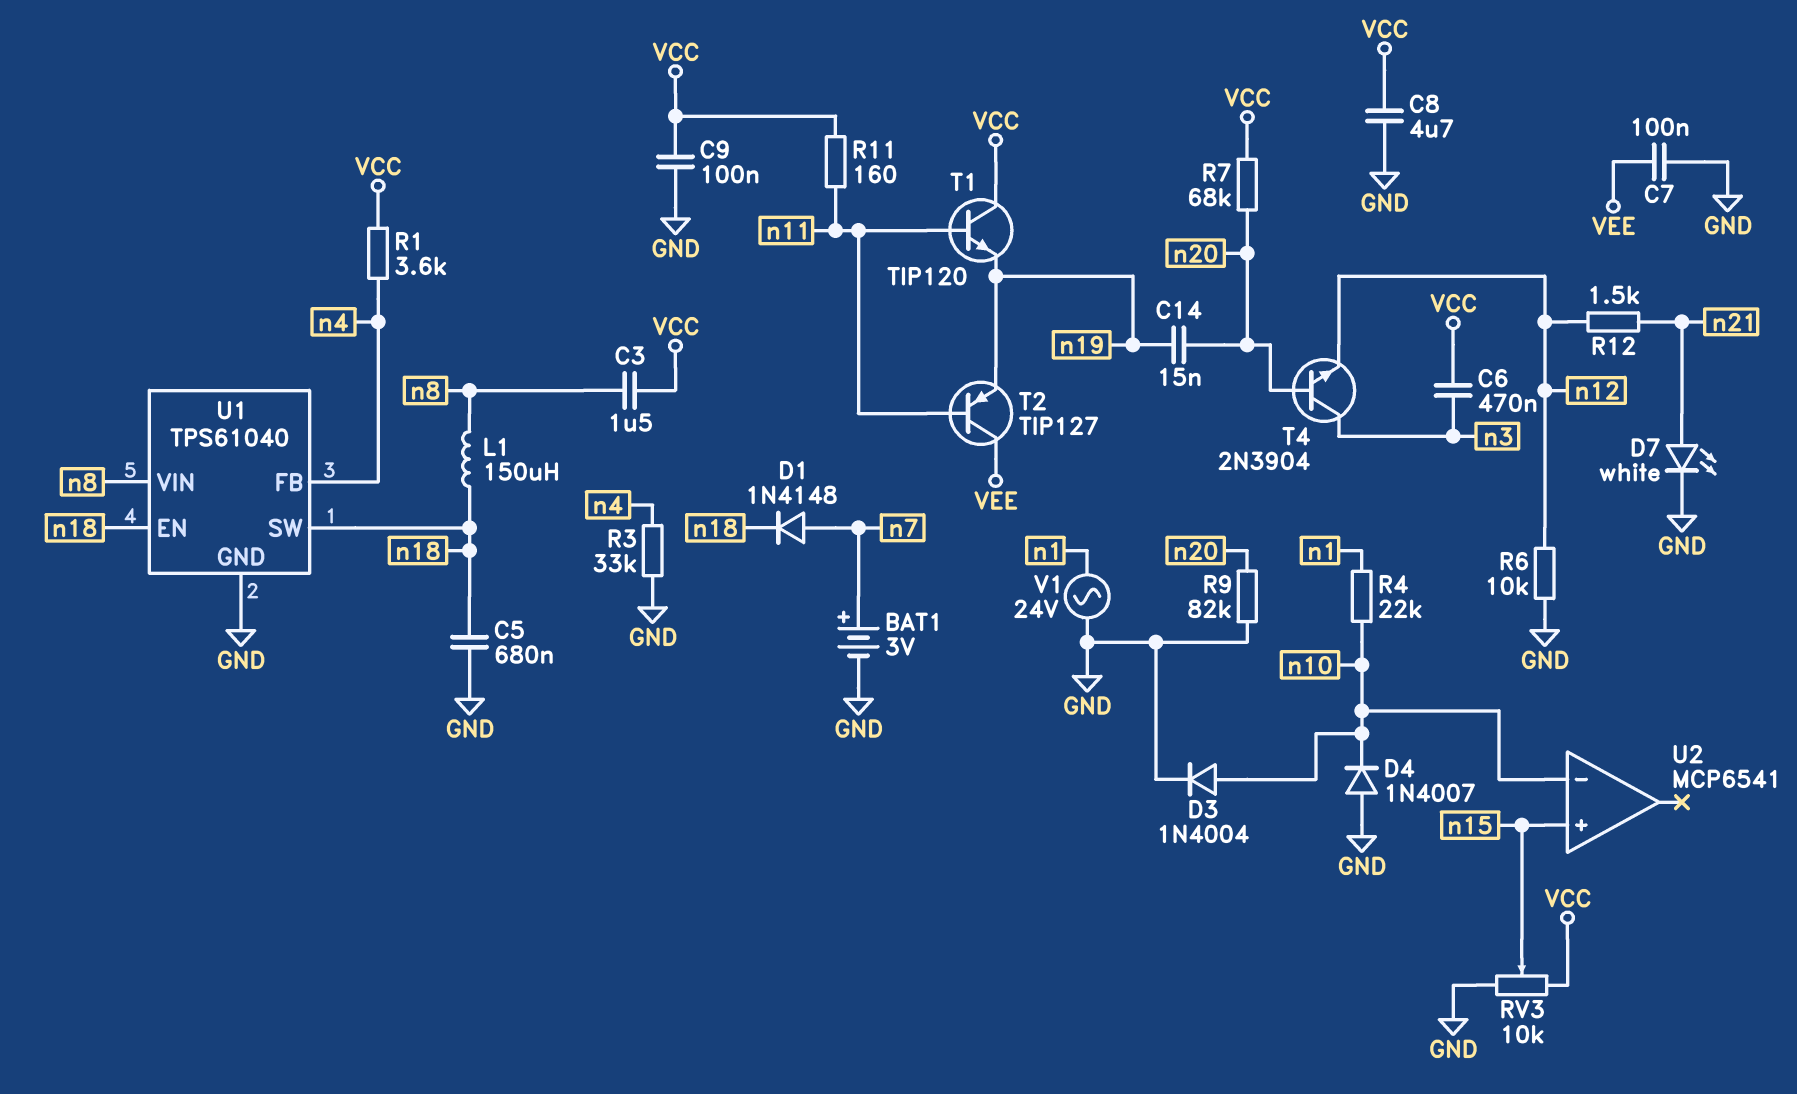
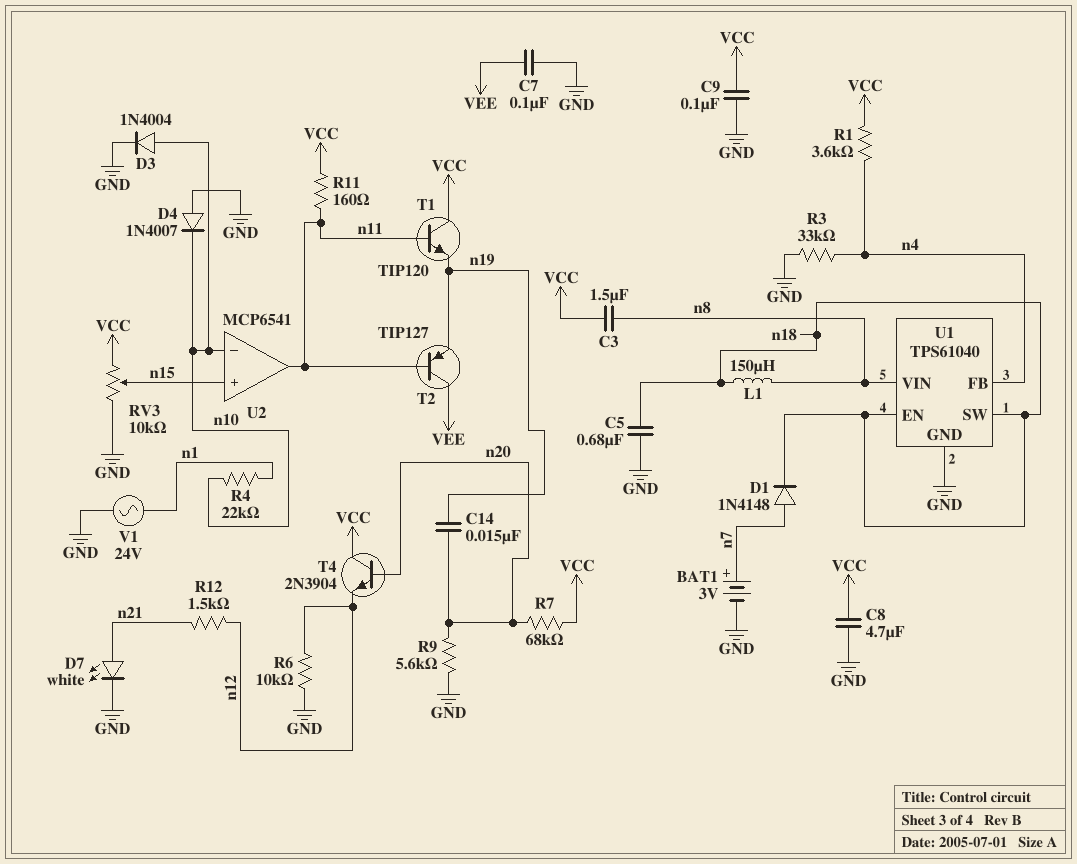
C6: 470nF (VCC, n3) -> none
R9: 82k (GND, n20) -> 5.6k (GND, n20)
T4: NPN 2N3904 (B n20, C n3, E n12) -> NPN 2N3904 (B n20, C VCC, E n12)
U2 pin out: none -> n11

